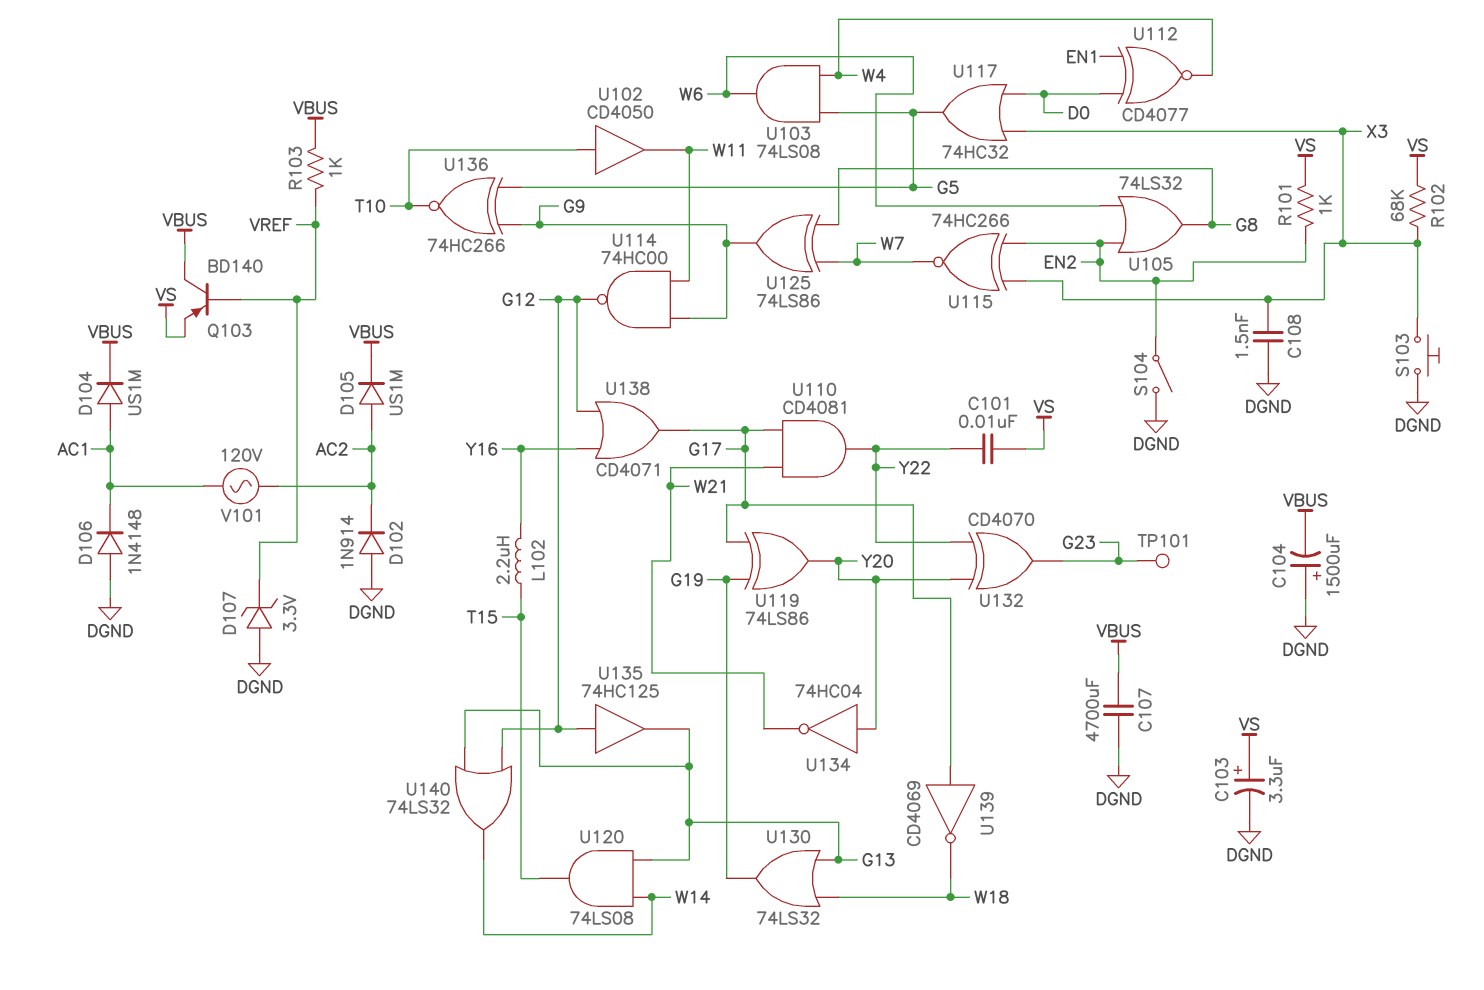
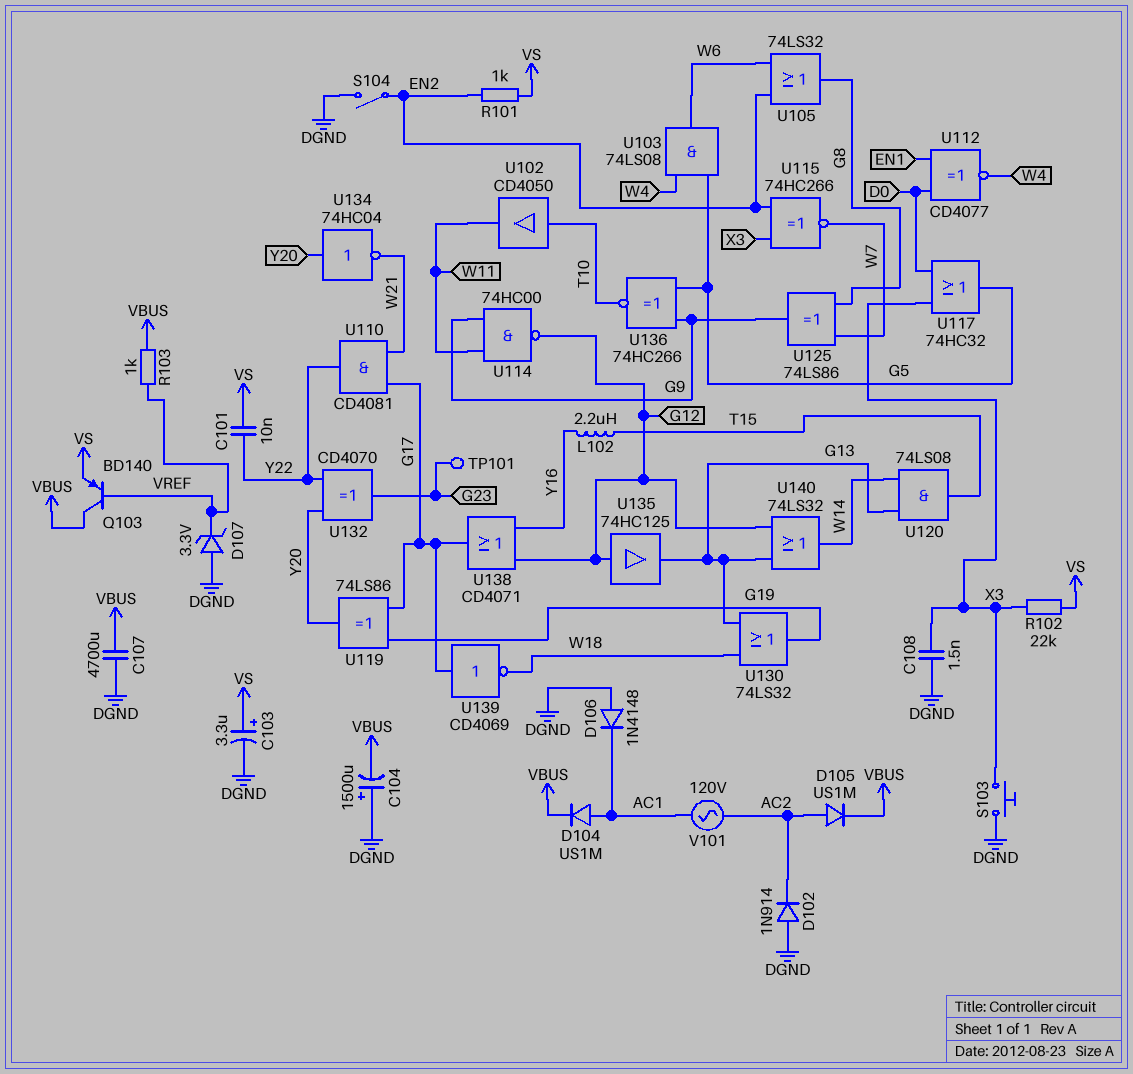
R102: 68k (VS, X3) -> 22k (VS, X3)

